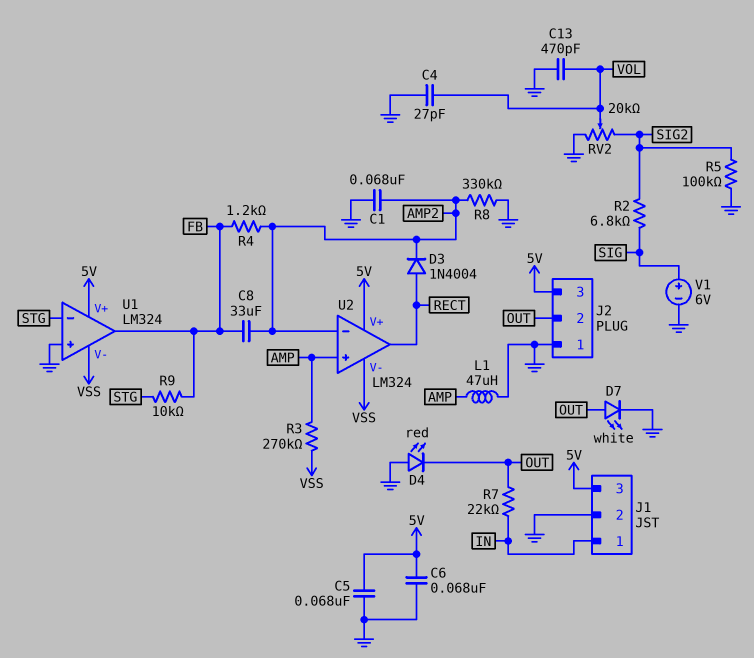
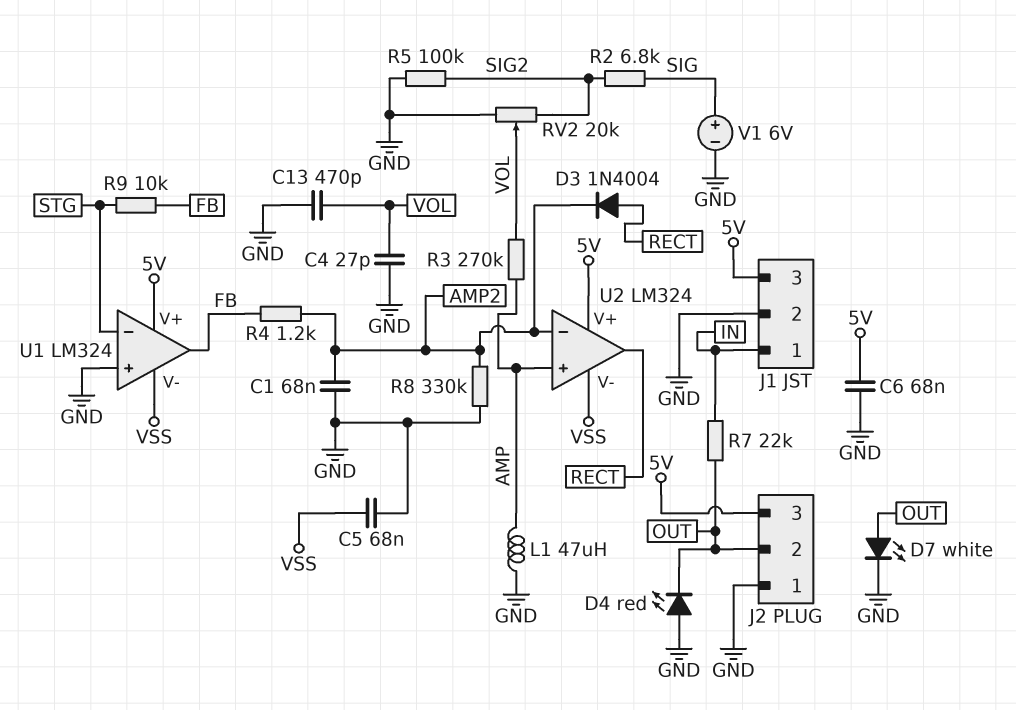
C5: 68nF (5V, GND) -> 68nF (GND, VSS)
C8: 33uF (AMP2, FB) -> none
R3: 270k (AMP, VSS) -> 270k (AMP, VOL)

